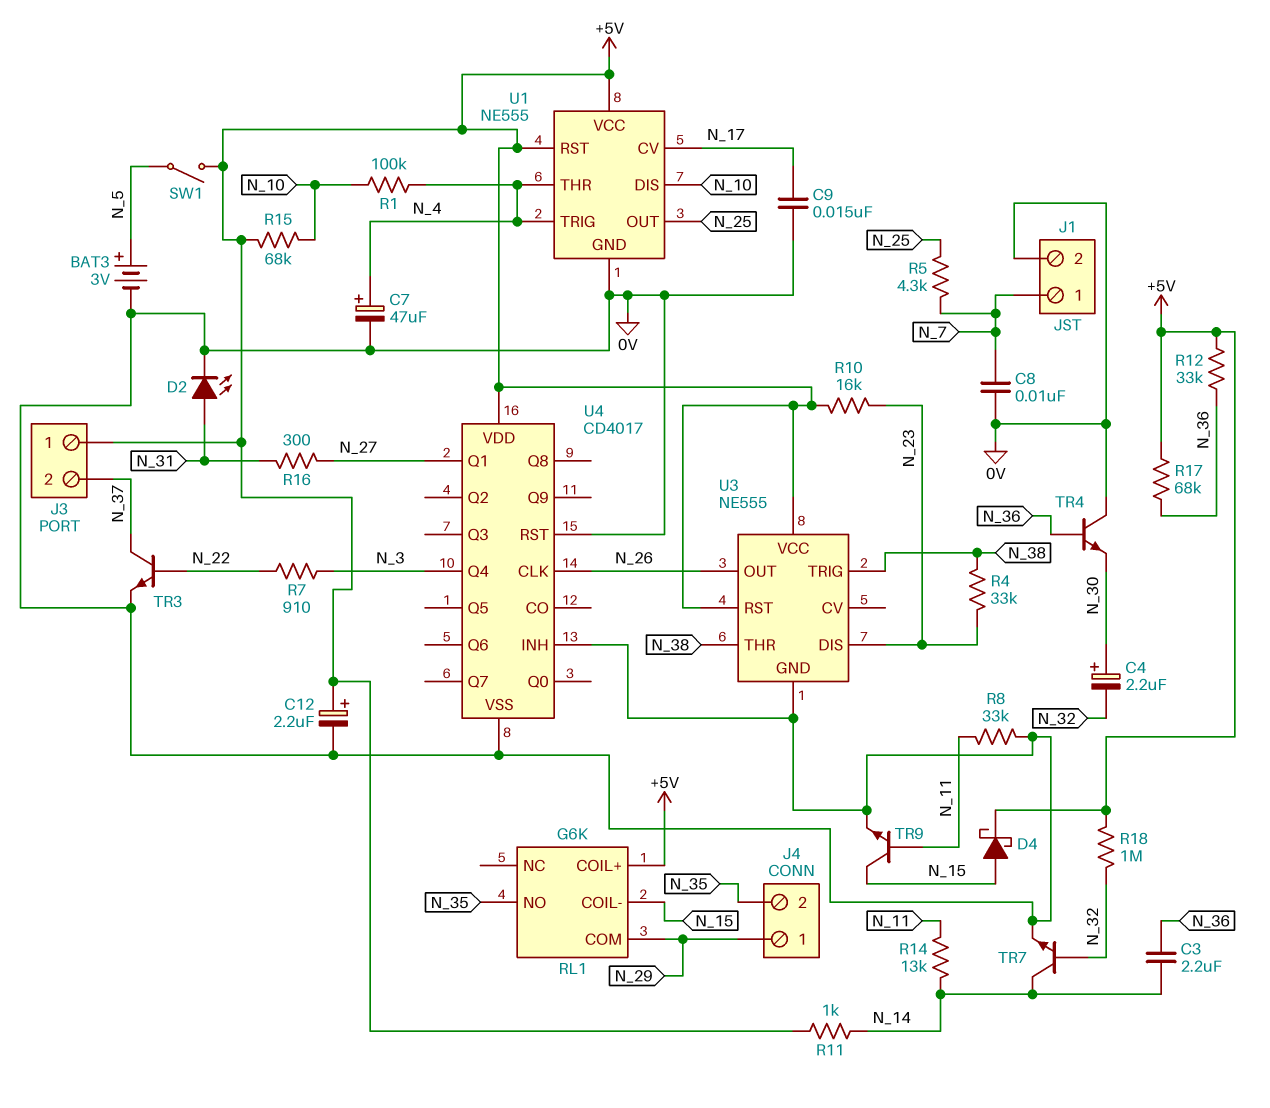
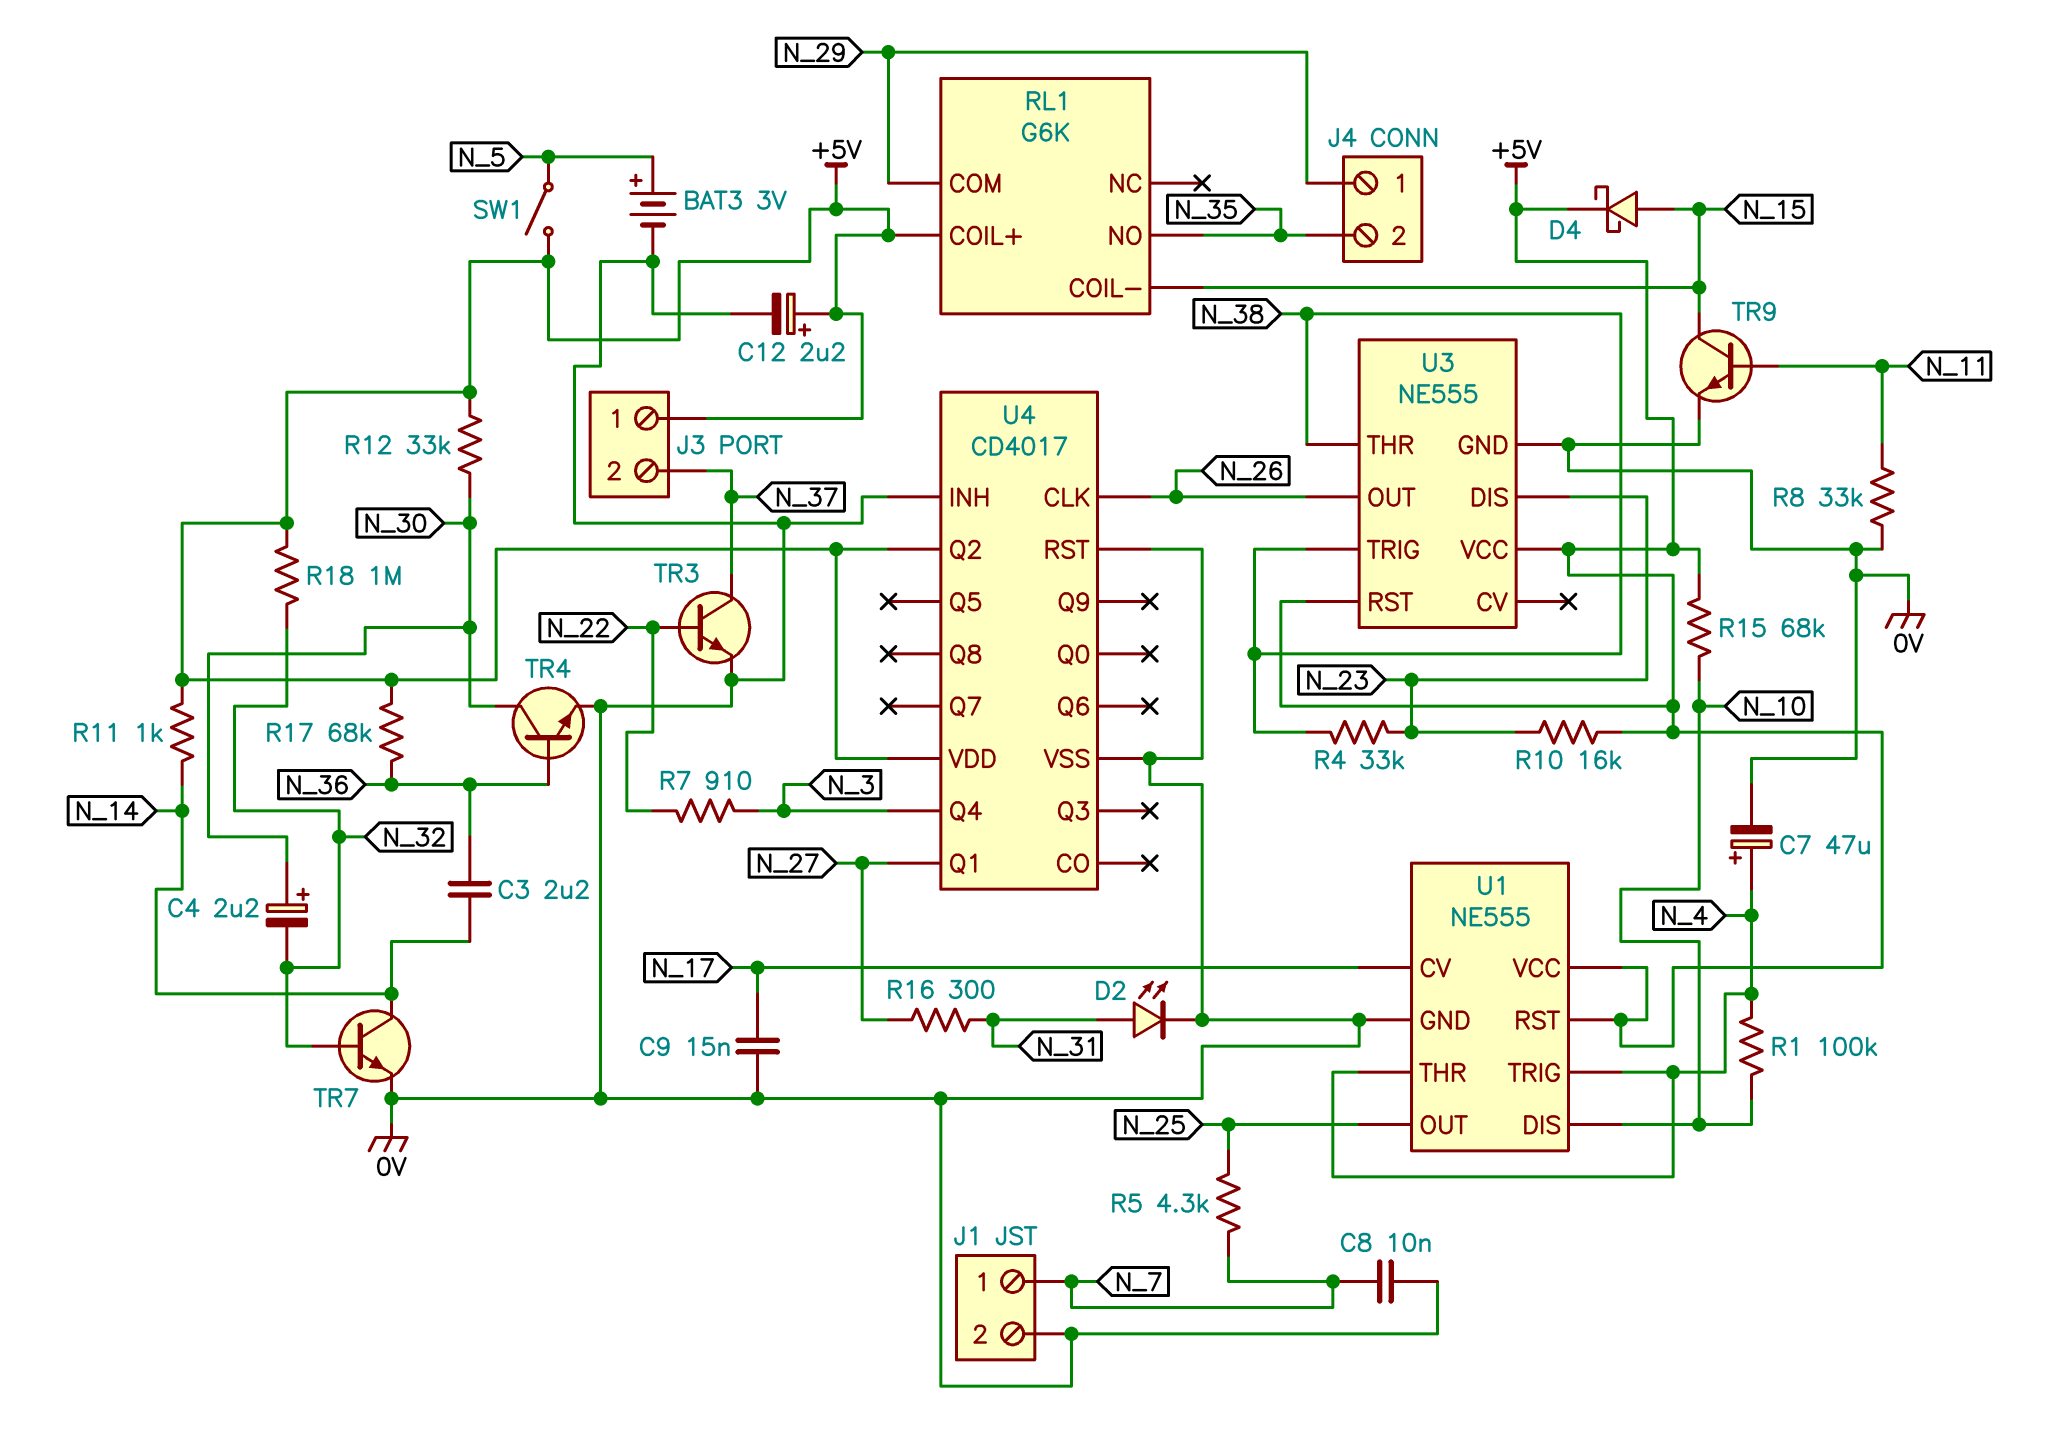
R12: 33k (+5V, N_36) -> 33k (+5V, N_30)
R14: 13k (N_11, N_14) -> none
TR4: NPN (B N_36, C 0V, E N_30) -> NPN (B N_36, C N_30, E 0V)
U4 pin Q2: none -> +5V

